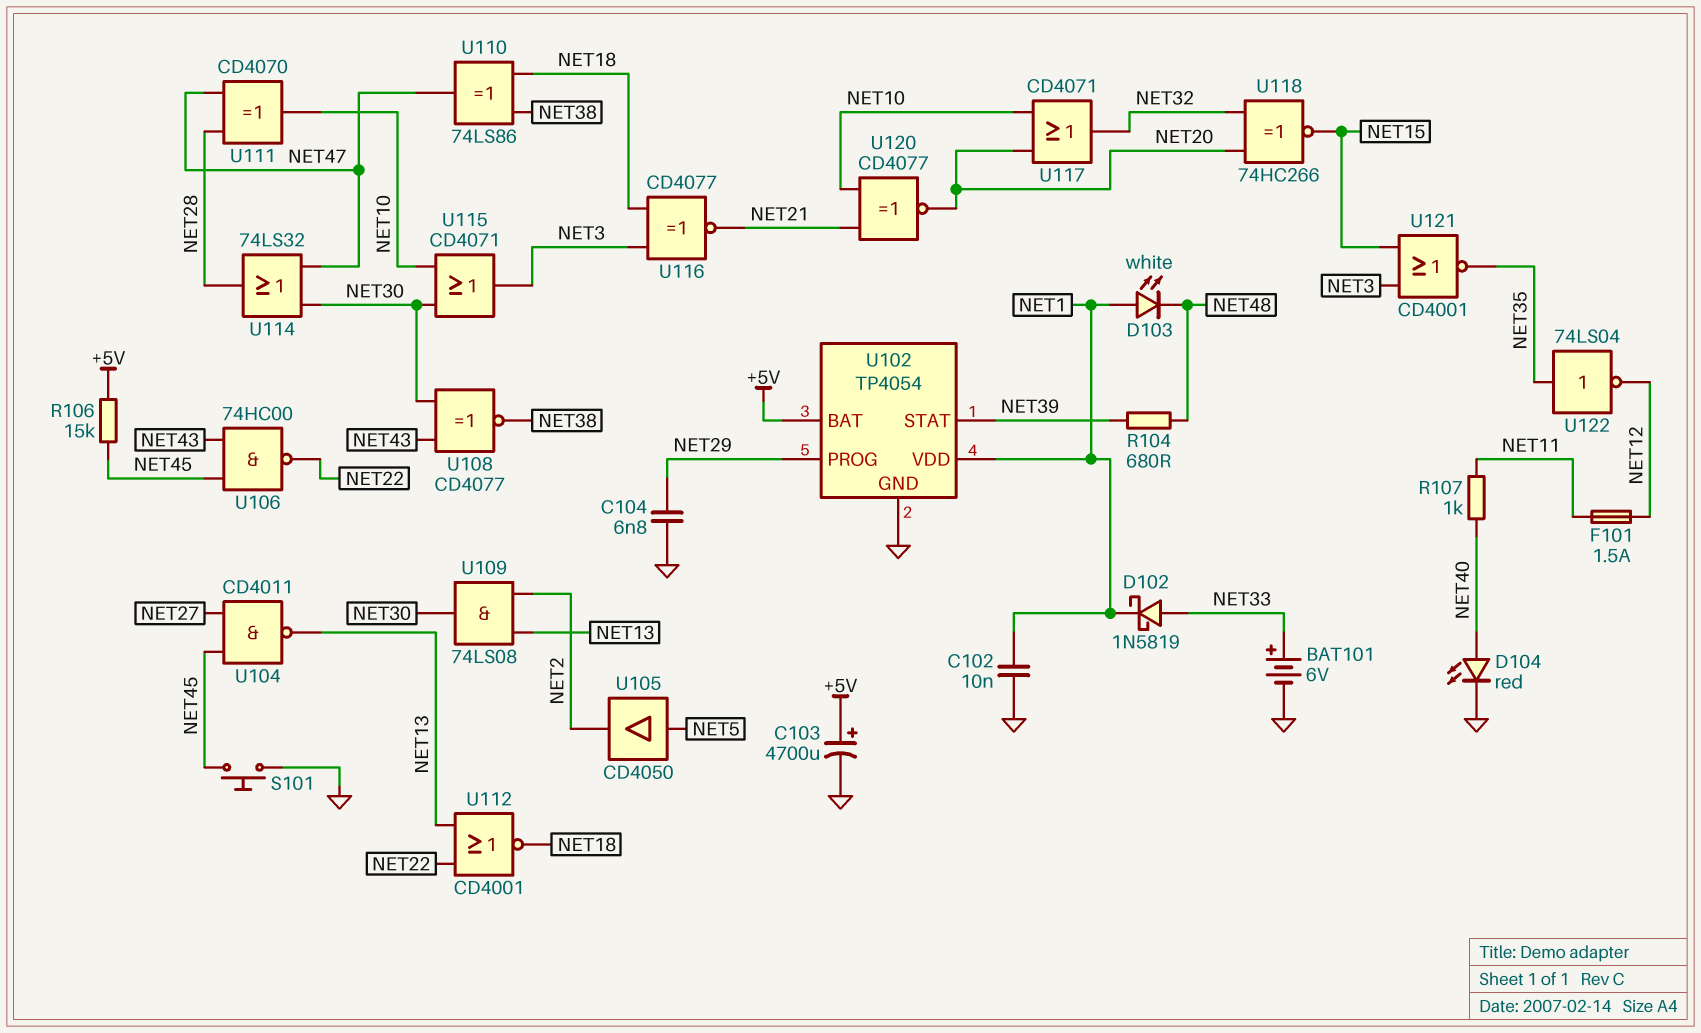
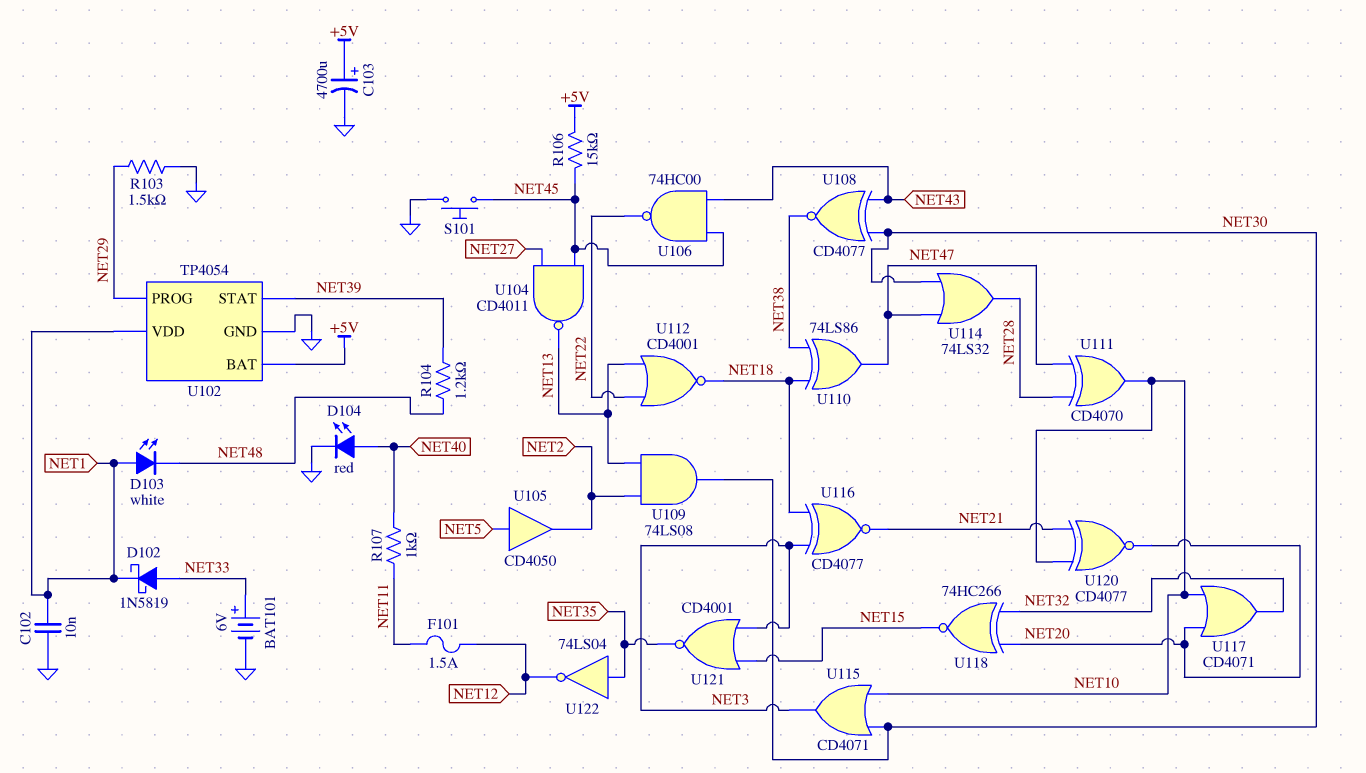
C104: 6.8nF (GND, NET29) -> none
R103: none -> 1.5k (GND, NET29)
R104: 680 (NET39, NET48) -> 1.2k (NET39, NET48)

